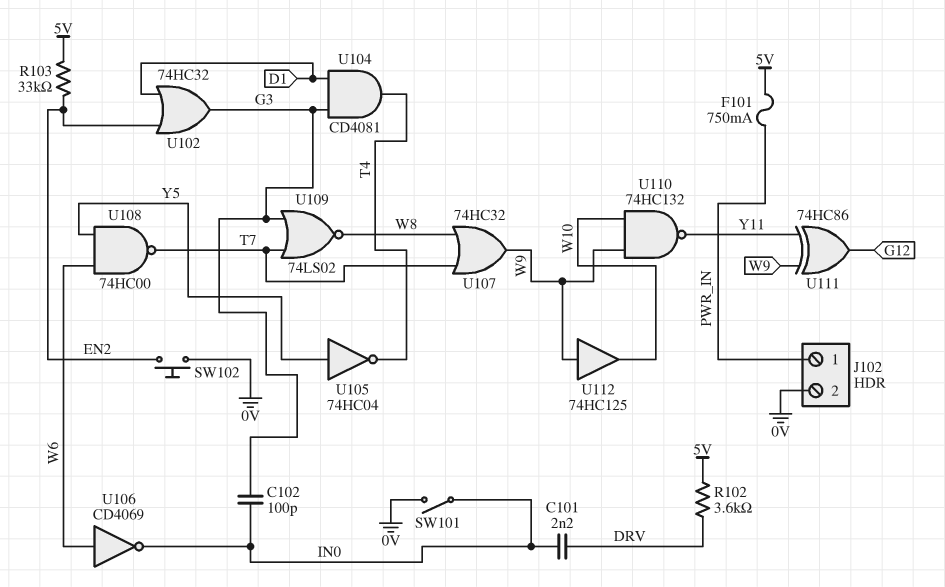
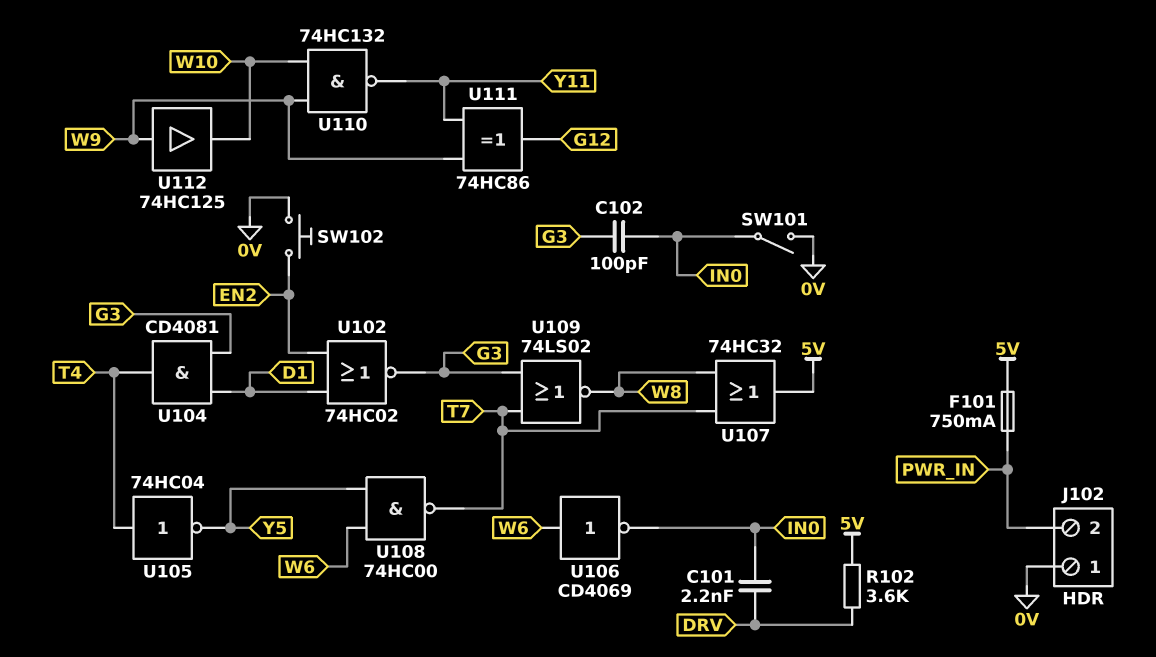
J102 pin 1: PWR_IN -> 0V
J102 pin 2: 0V -> PWR_IN
R103: 33k (5V, EN2) -> none
U102: OR 74HC32 (in D1, in EN2, out G3) -> NOR 74HC02 (in D1, in EN2, out G3)
U105: NOT 74HC04 (in Y5, out T4) -> NOT 74HC04 (in T4, out Y5)
U107: OR 74HC32 (in T7, in W8, out W9) -> OR 74HC32 (in T7, in W8, out 5V)

